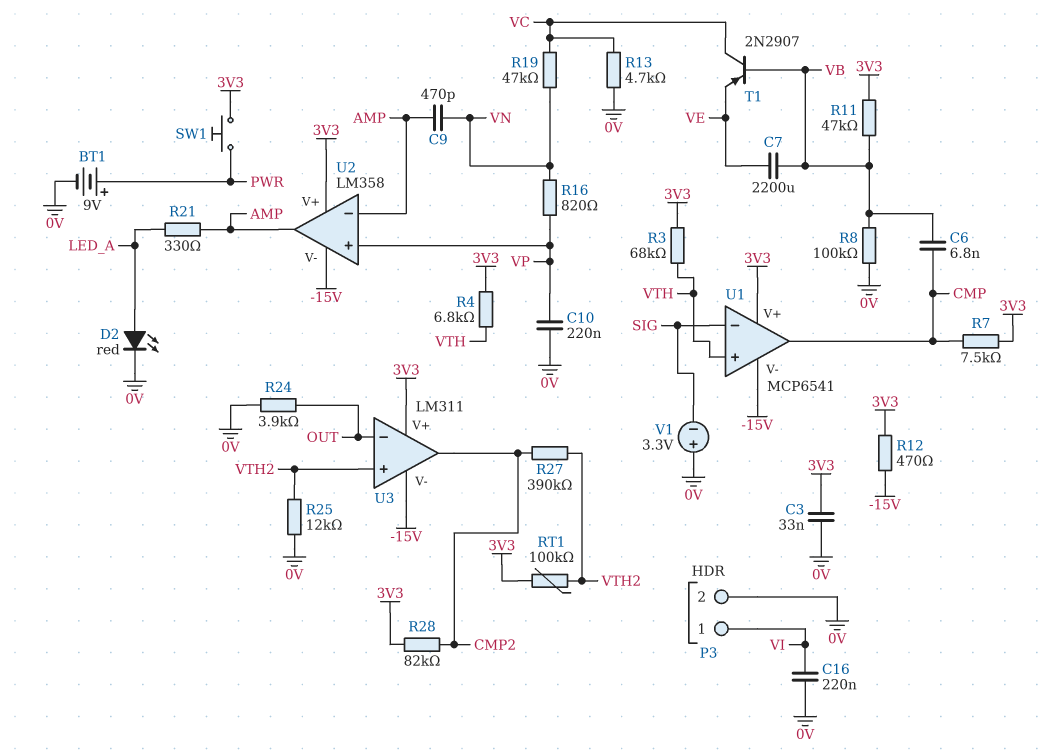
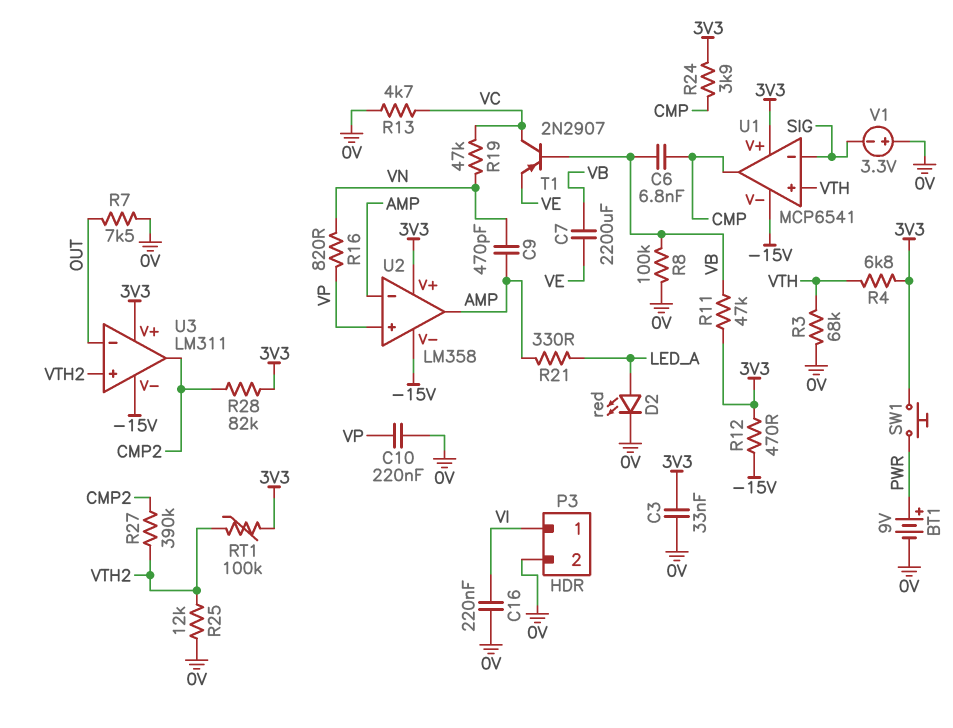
R3: 68k (3V3, VTH) -> 68k (0V, VTH)
R7: 7.5k (3V3, CMP) -> 7.5k (0V, OUT)
R24: 3.9k (0V, OUT) -> 3.9k (3V3, CMP)

